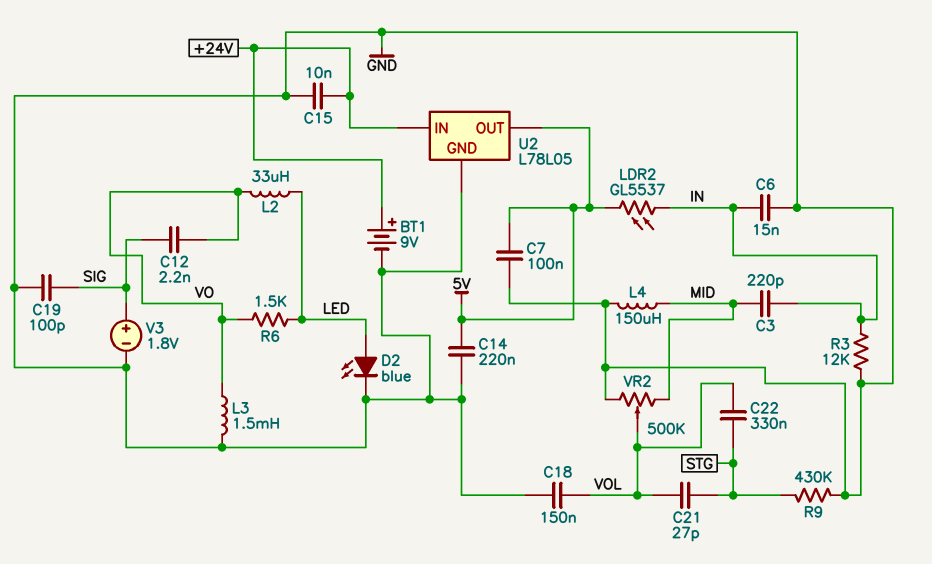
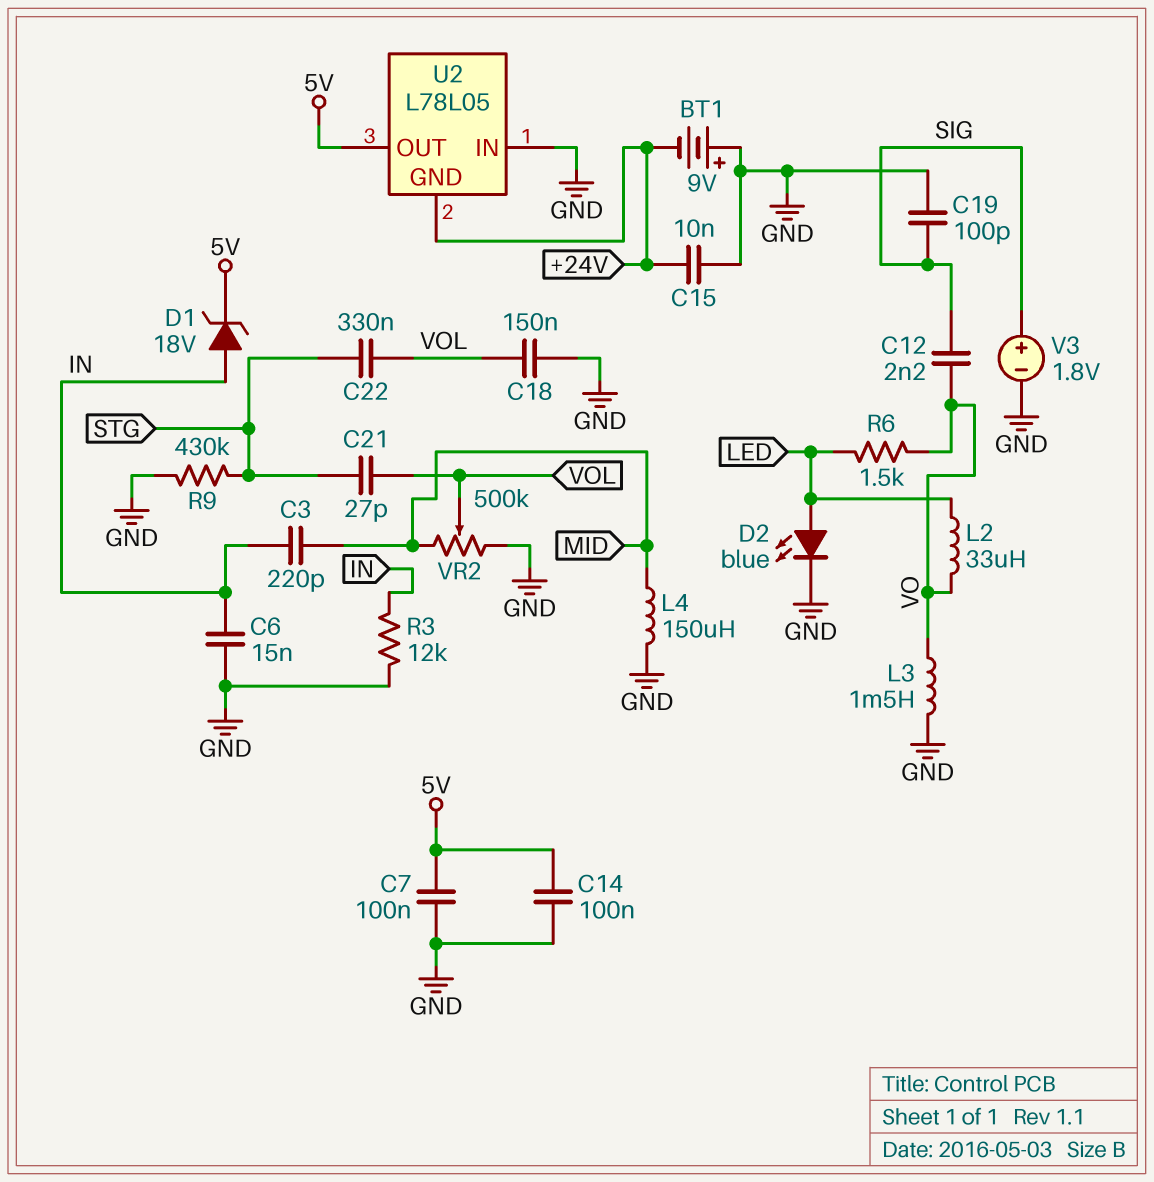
BT1: 9V (plus +24V, minus GND) -> 9V (plus GND, minus +24V)
C14: 220nF (5V, GND) -> 100nF (5V, GND)
D1: none -> zener 18V (A IN, K 5V)
LDR2: GL5537 (5V, IN) -> none
U2 pin GND: GND -> +24V
U2 pin IN: +24V -> GND

